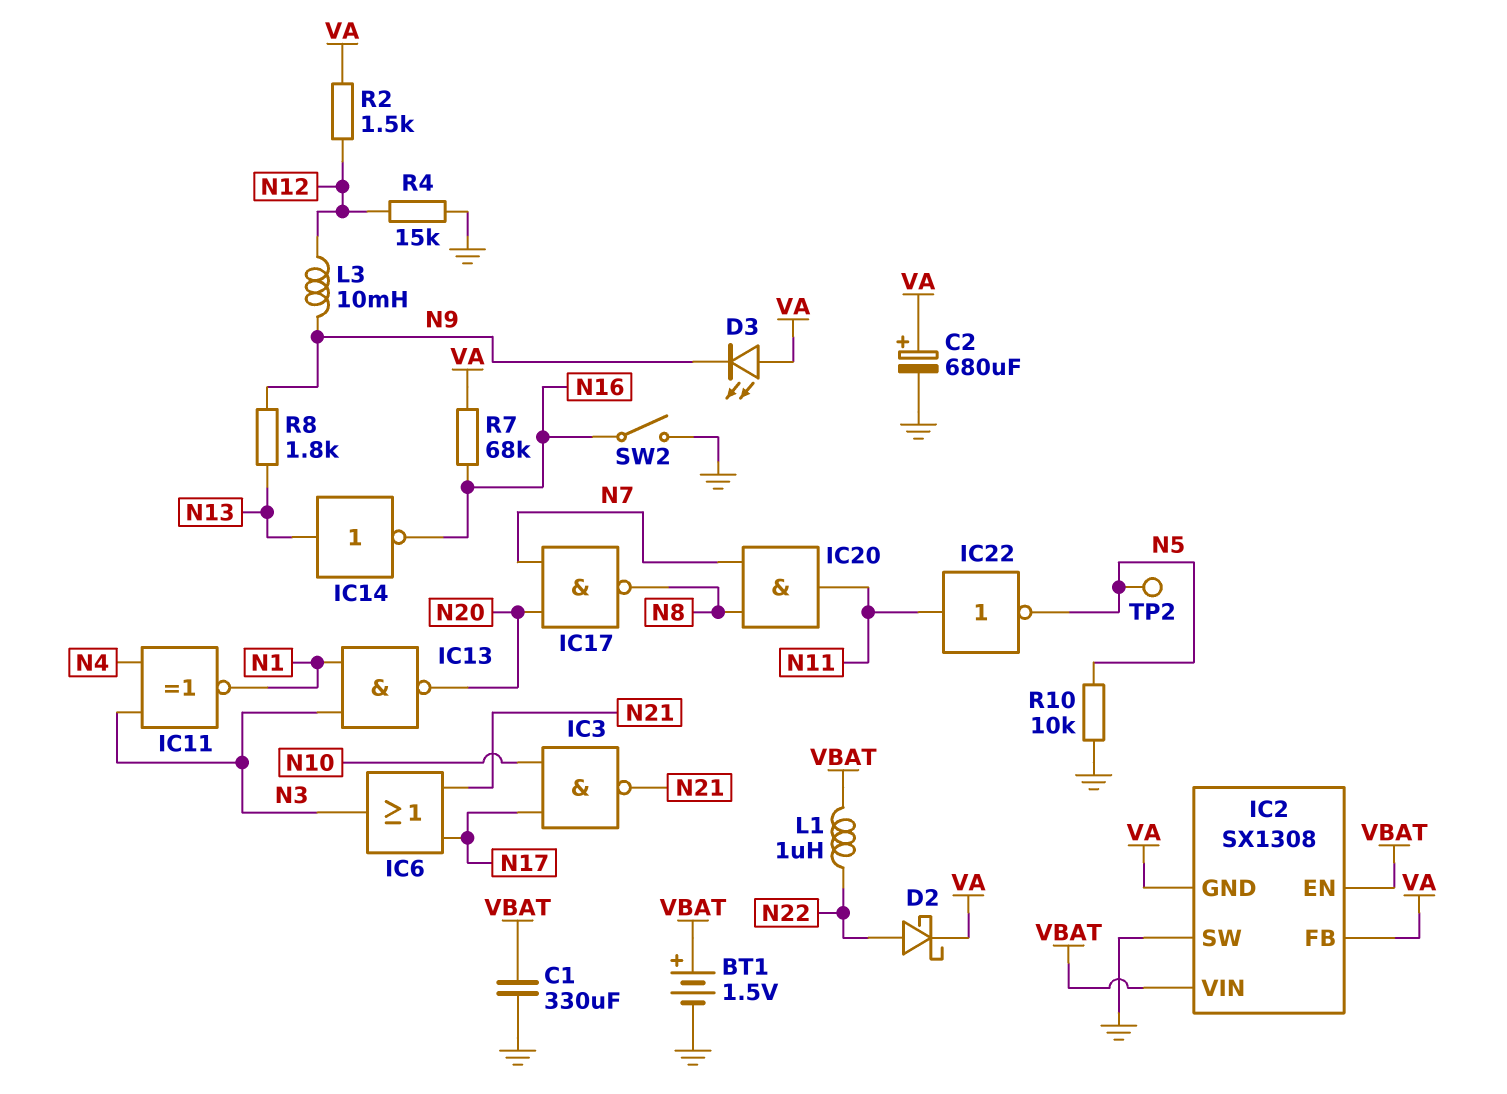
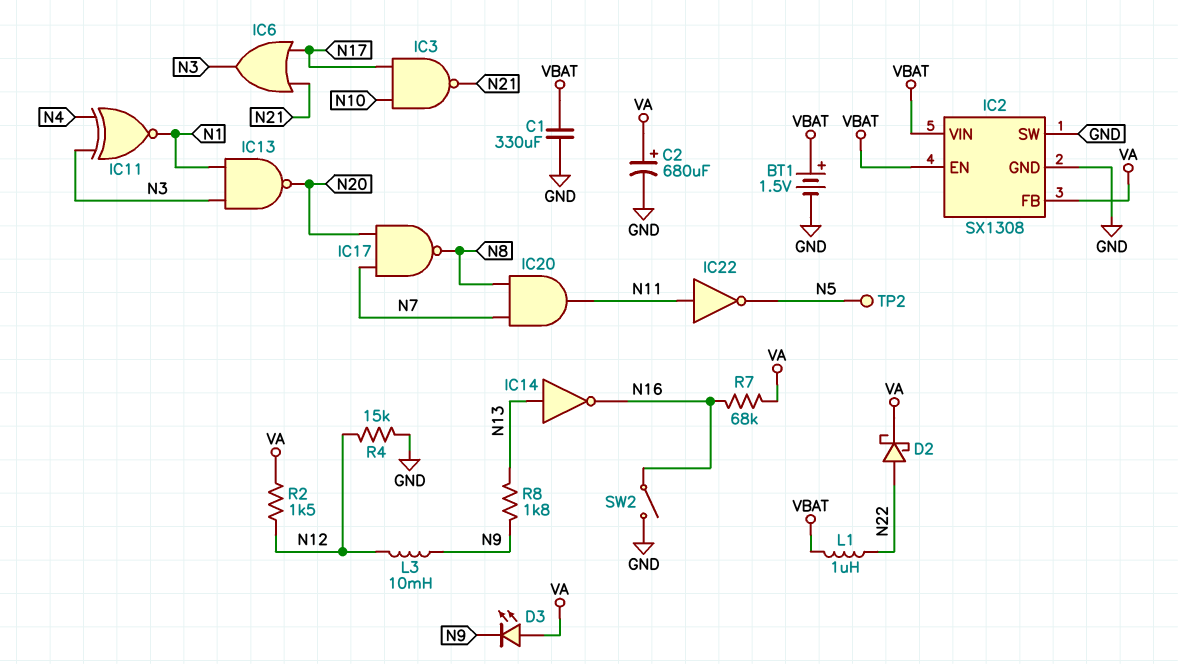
IC2 pin GND: VA -> GND
R10: 10k (GND, N5) -> none

